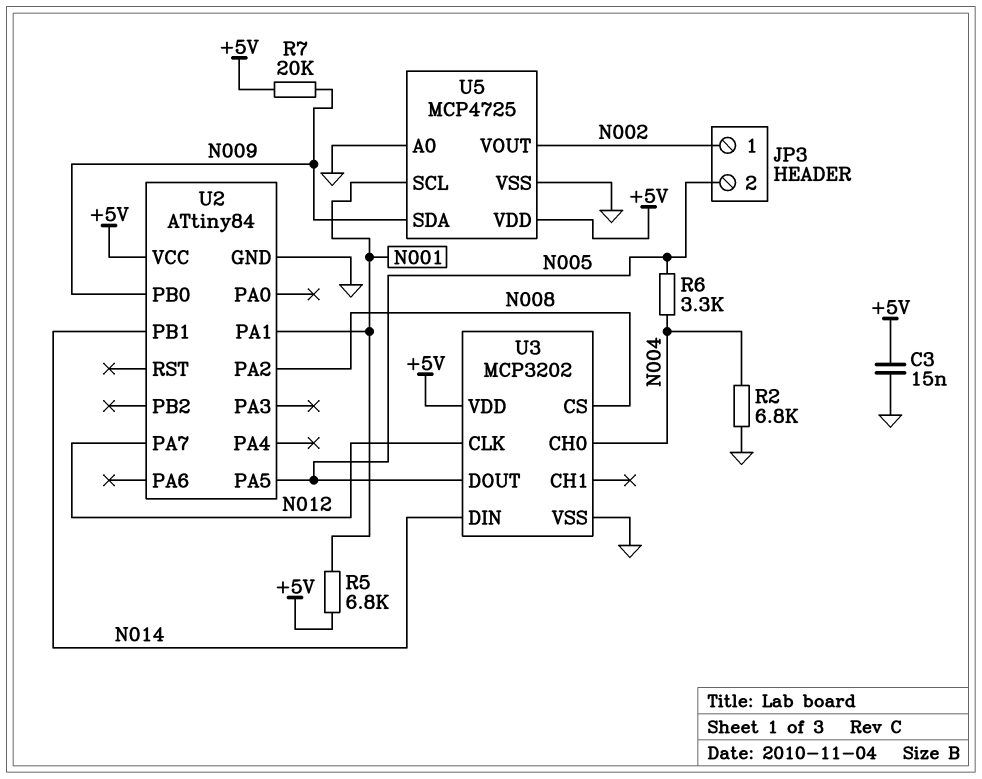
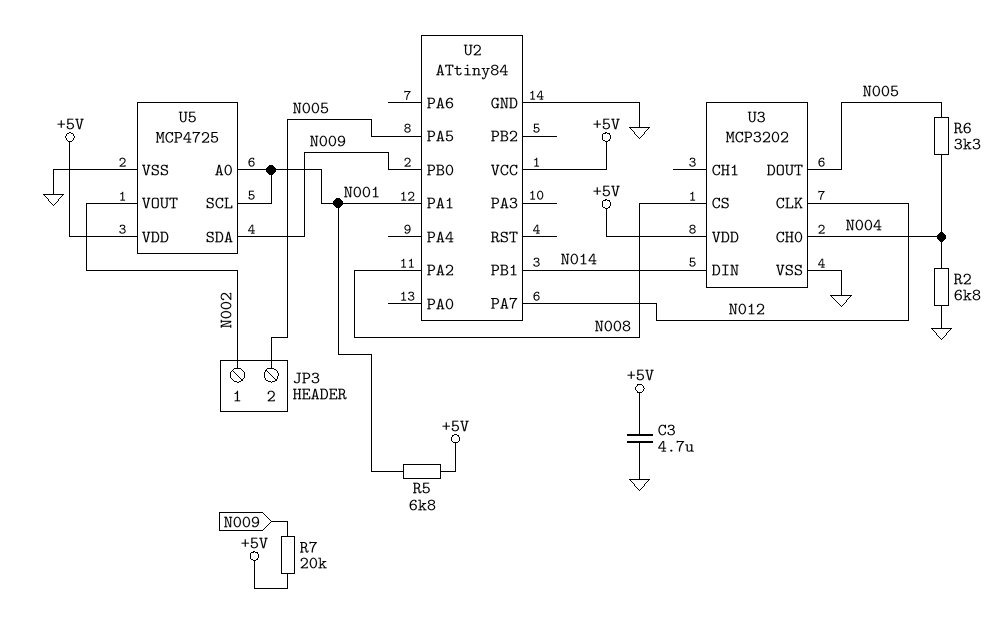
C3: 15nF (+5V, GND) -> 4.7uF (+5V, GND)
U5 pin A0: GND -> N001

